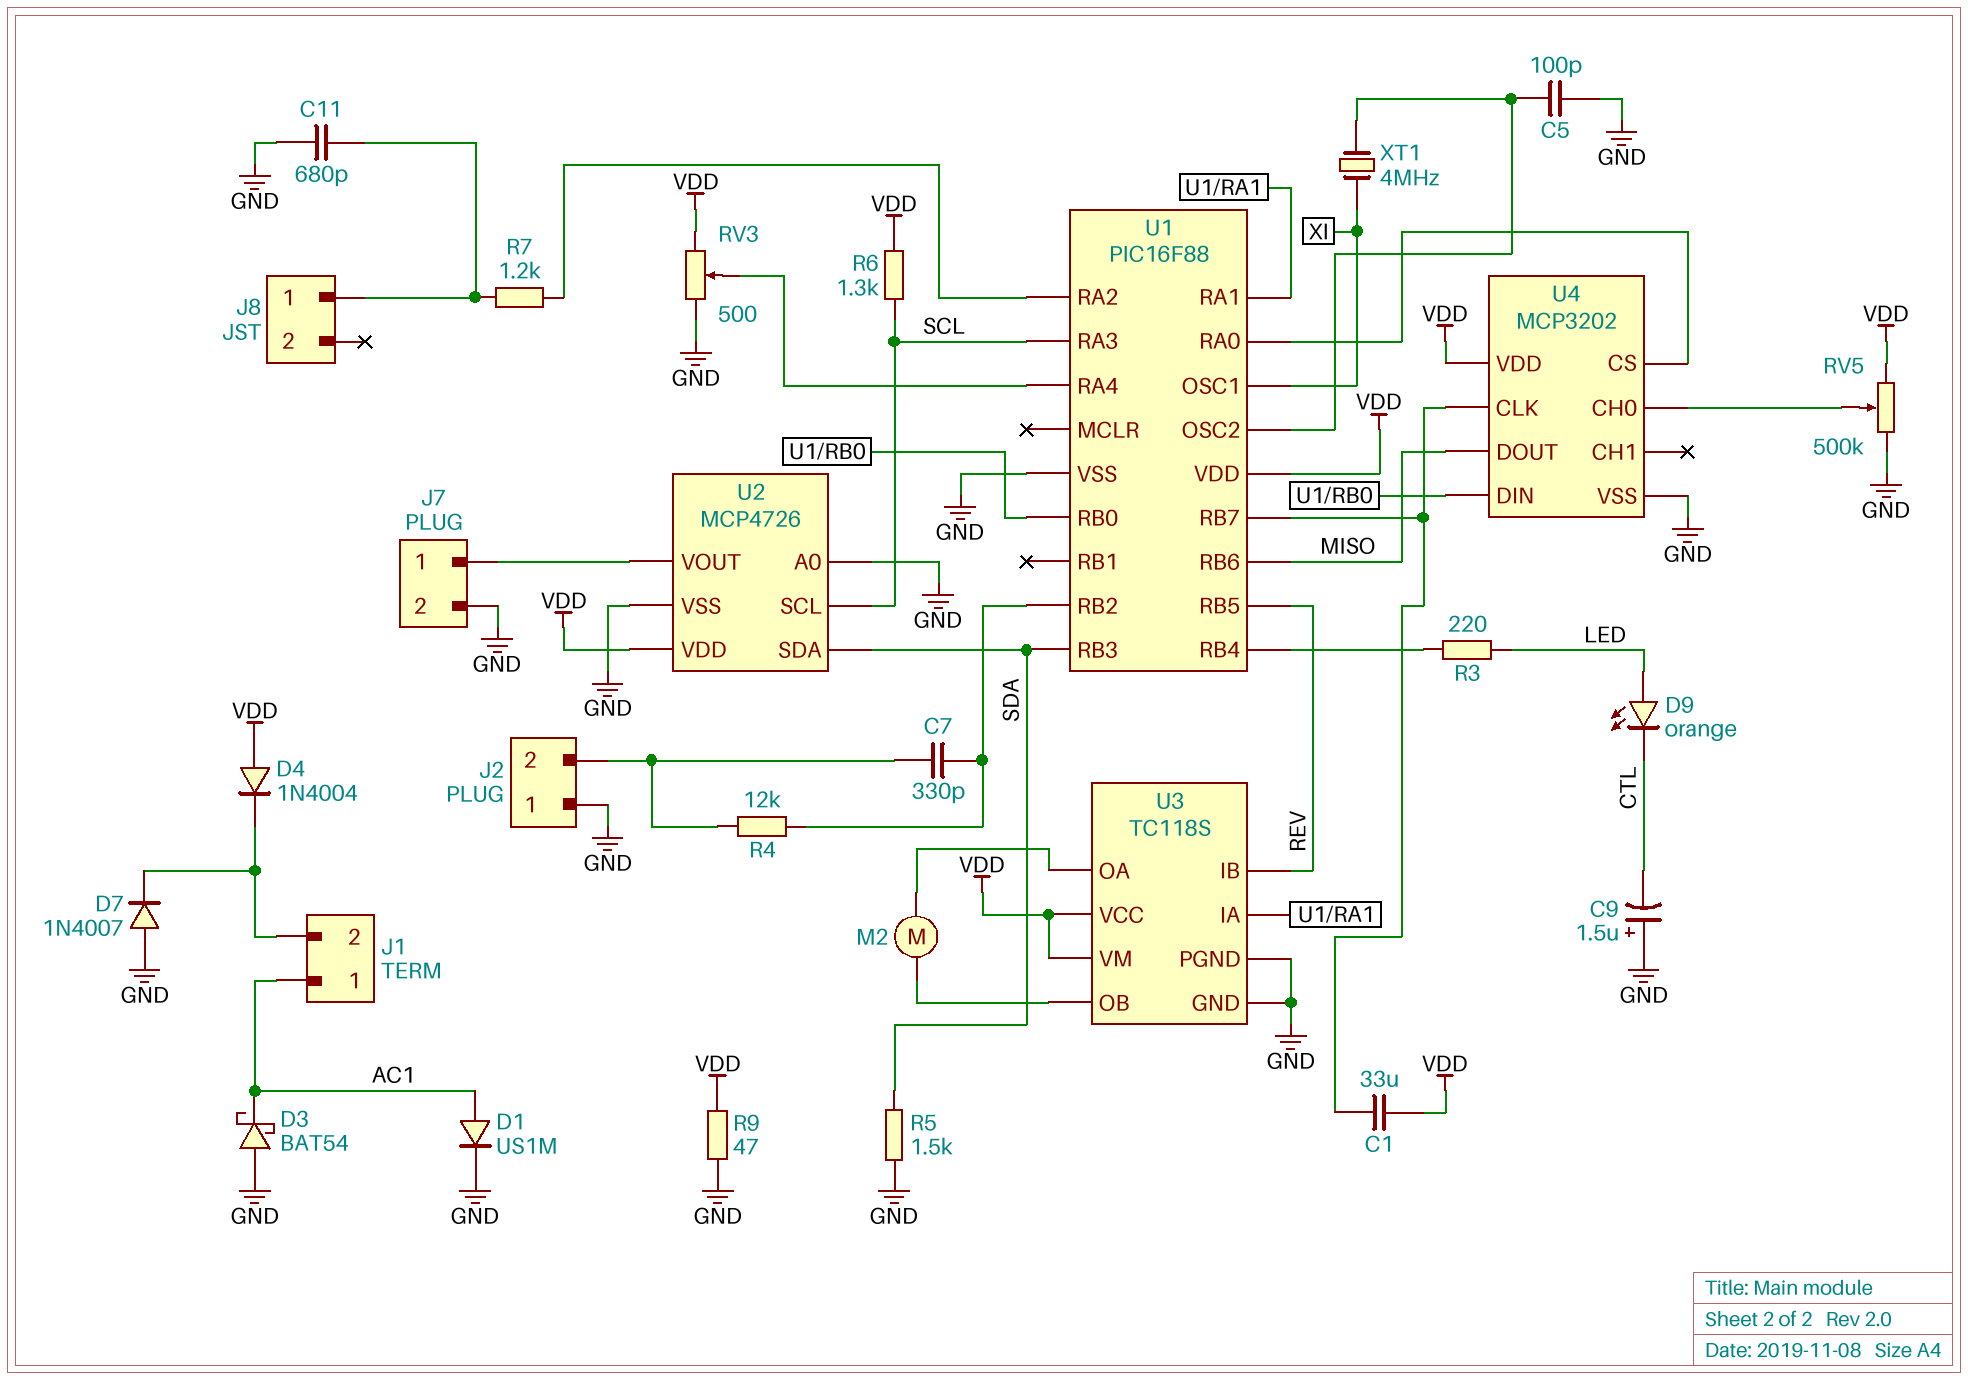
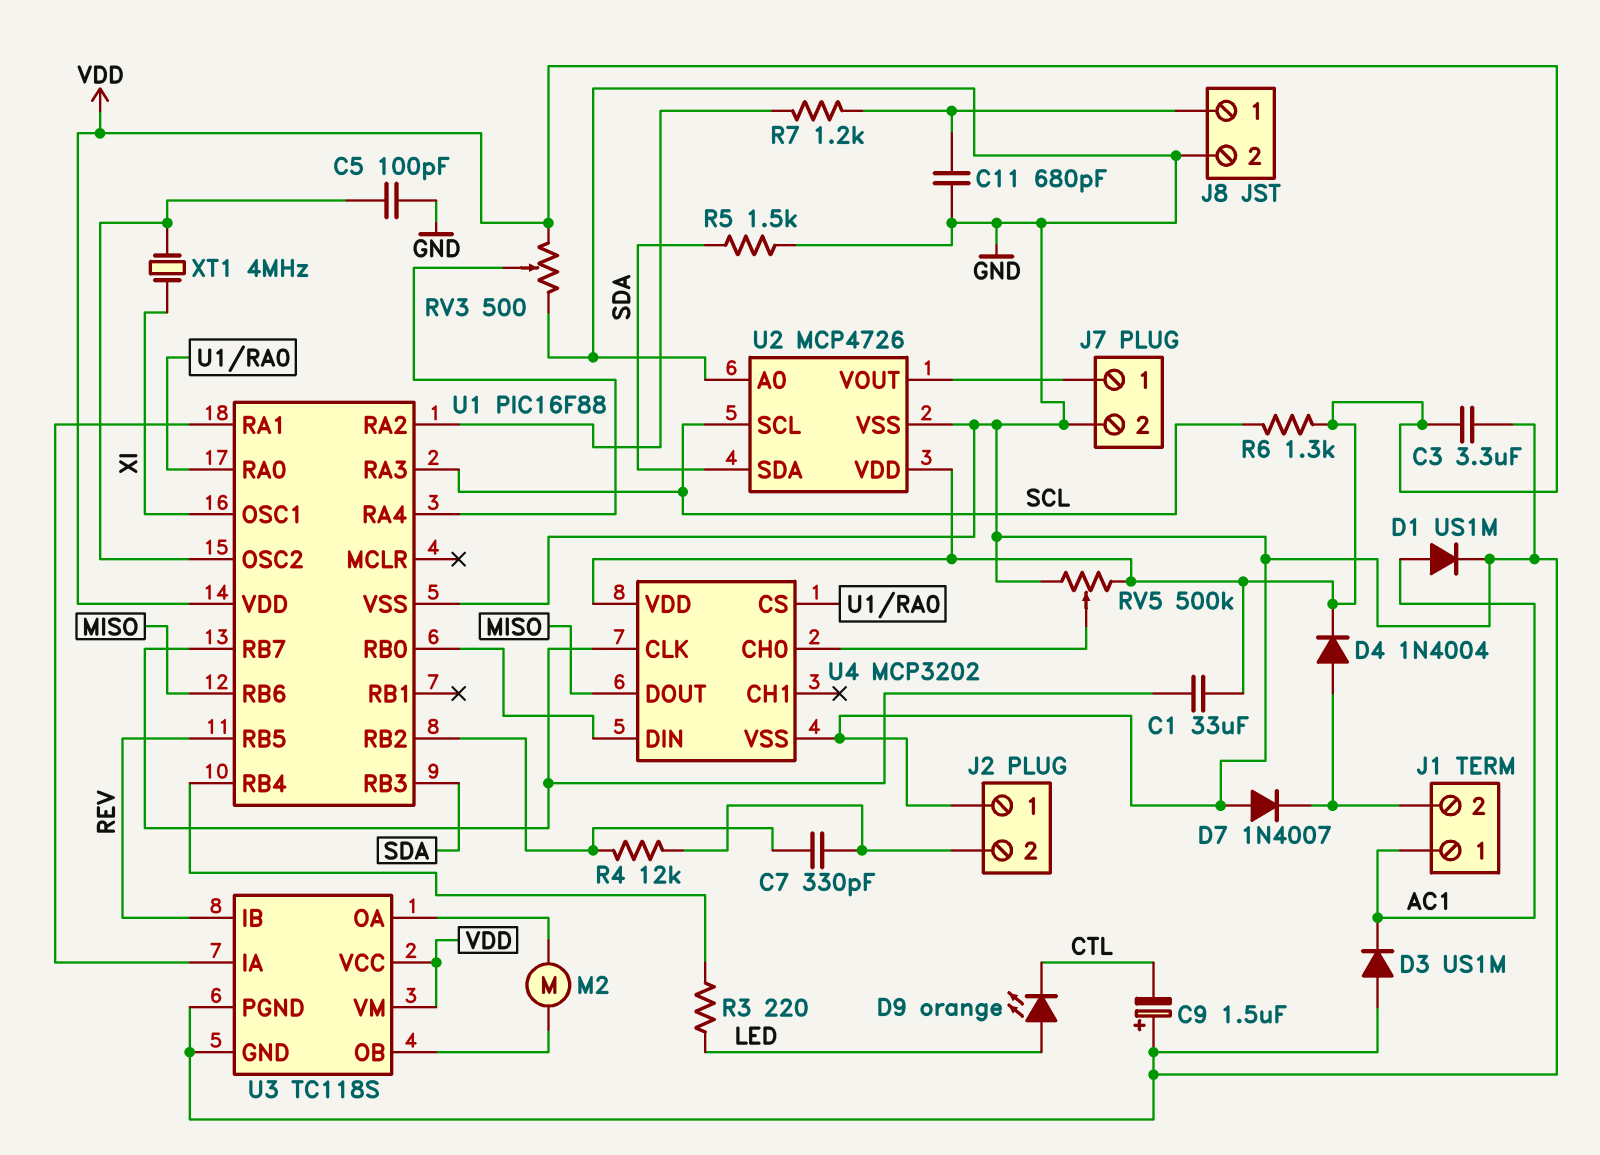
C3: none -> 3.3uF (GND, VDD)
D3: schottky BAT54 (A GND, K AC1) -> diode US1M (A GND, K AC1)
D4: diode 1N4004 (A VDD, K J1/2) -> diode 1N4004 (A J1/2, K VDD)
J8 pin 2: none -> GND
R9: 47 (GND, VDD) -> none

